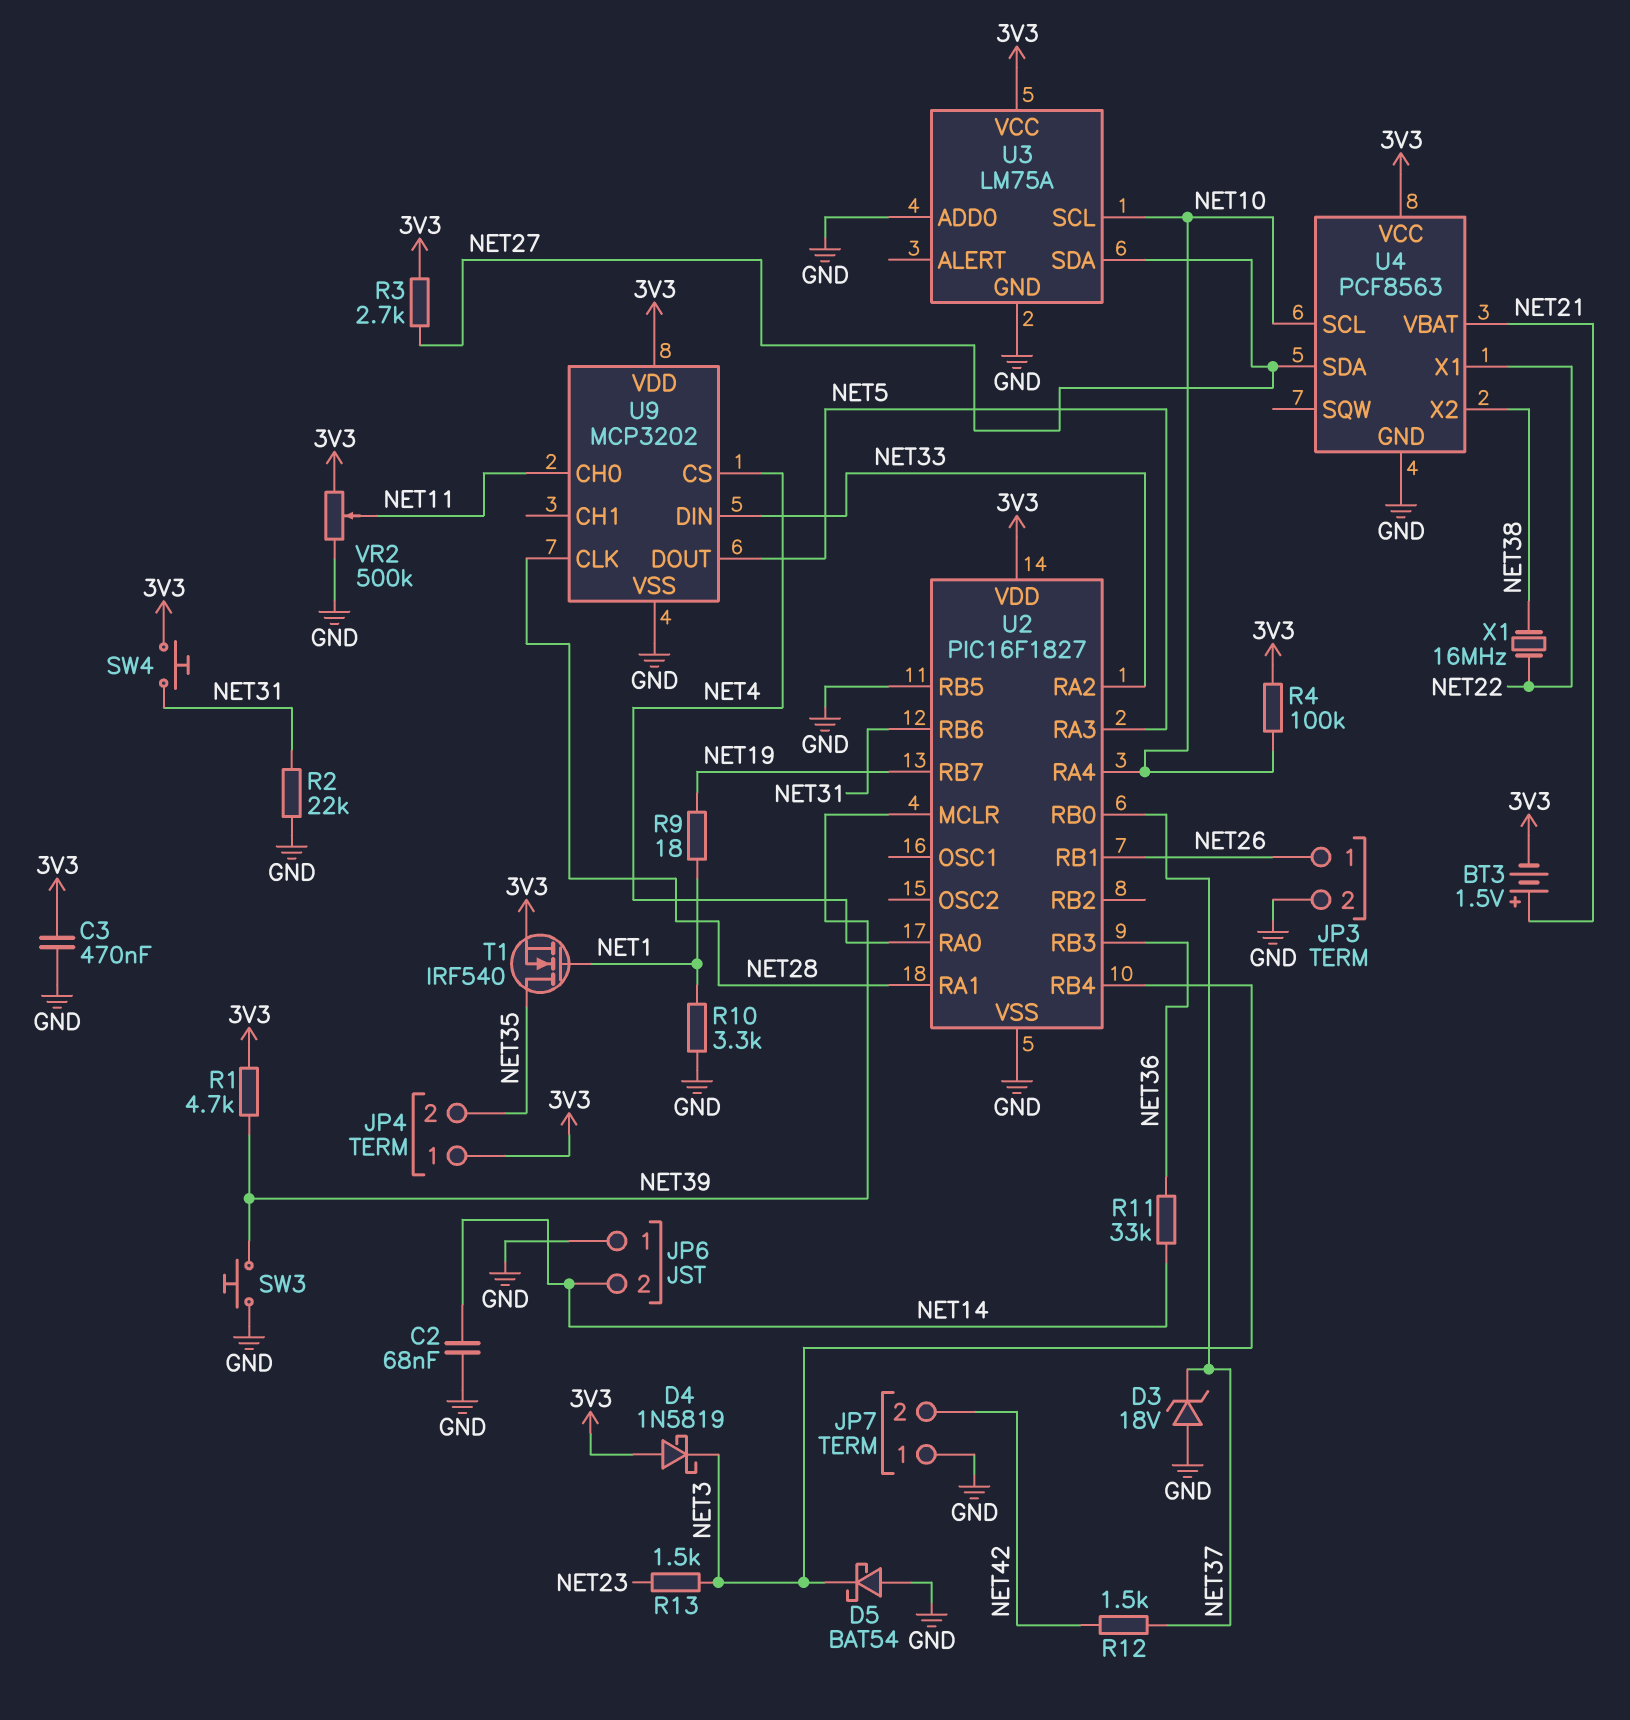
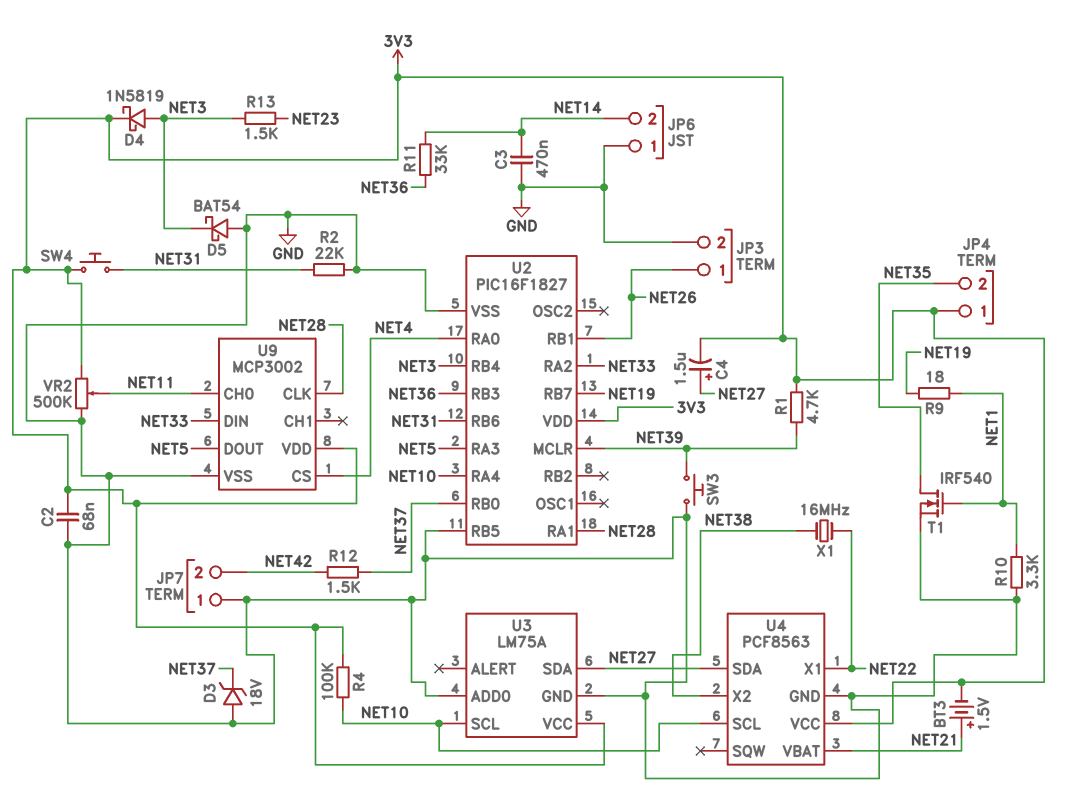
C2: 68nF (GND, NET14) -> 68nF (3V3, GND)
C3: 470nF (3V3, GND) -> 470nF (GND, NET14)
C4: none -> 1.5uF (plus NET27, minus 3V3)
D4: schottky 1N5819 (A 3V3, K NET3) -> schottky 1N5819 (A NET3, K 3V3)
R3: 2.7k (3V3, NET27) -> none
T1: NMOS IRF540 (G NET1, D NET35, S 3V3) -> NMOS IRF540 (G NET1, D NET35, S GND)
U9: MCP3202 -> MCP3002

